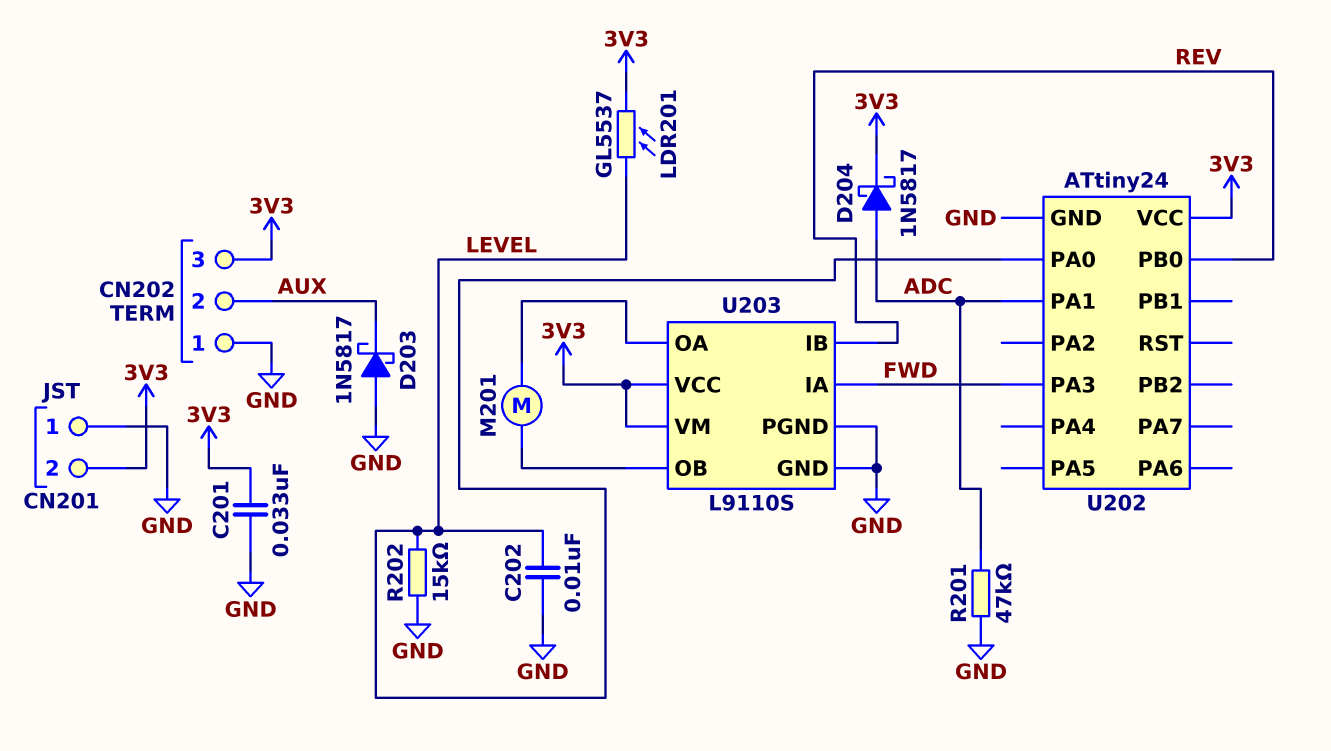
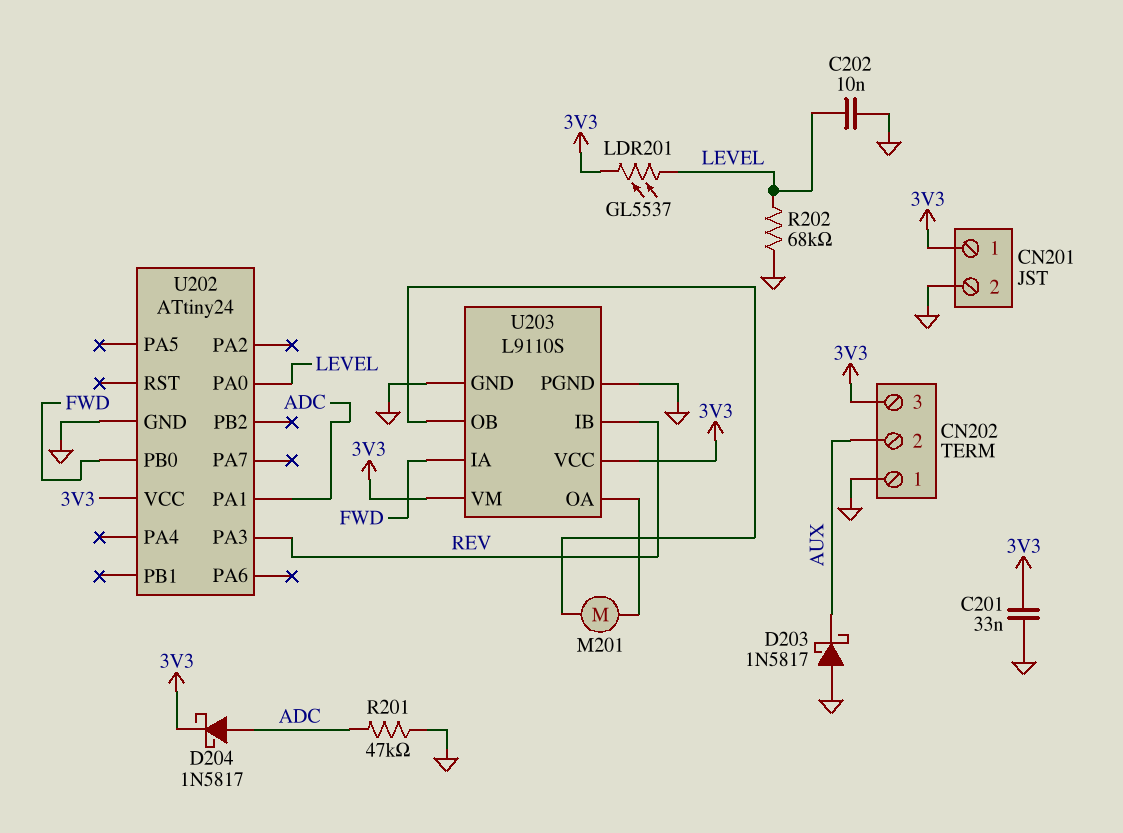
CN201 pin 1: GND -> 3V3
CN201 pin 2: 3V3 -> GND
R202: 15k (GND, LEVEL) -> 68k (GND, LEVEL)
U202 pin PA3: FWD -> REV
U202 pin PB0: REV -> FWD

